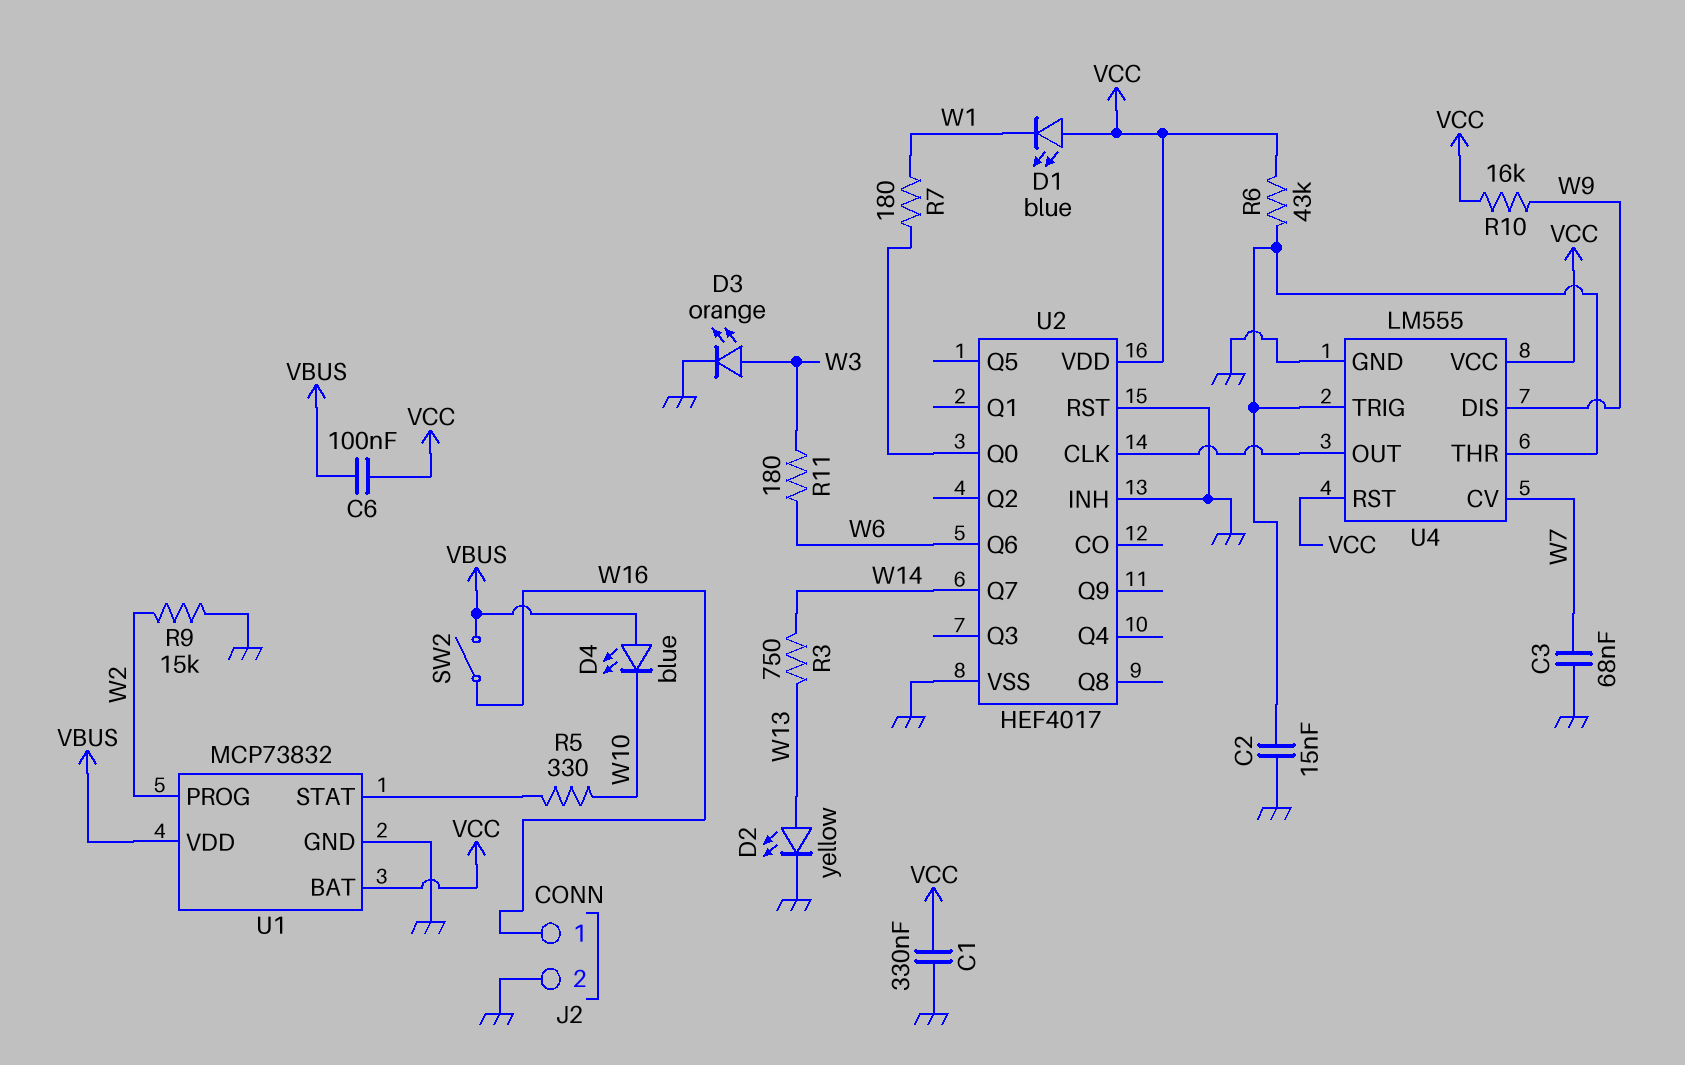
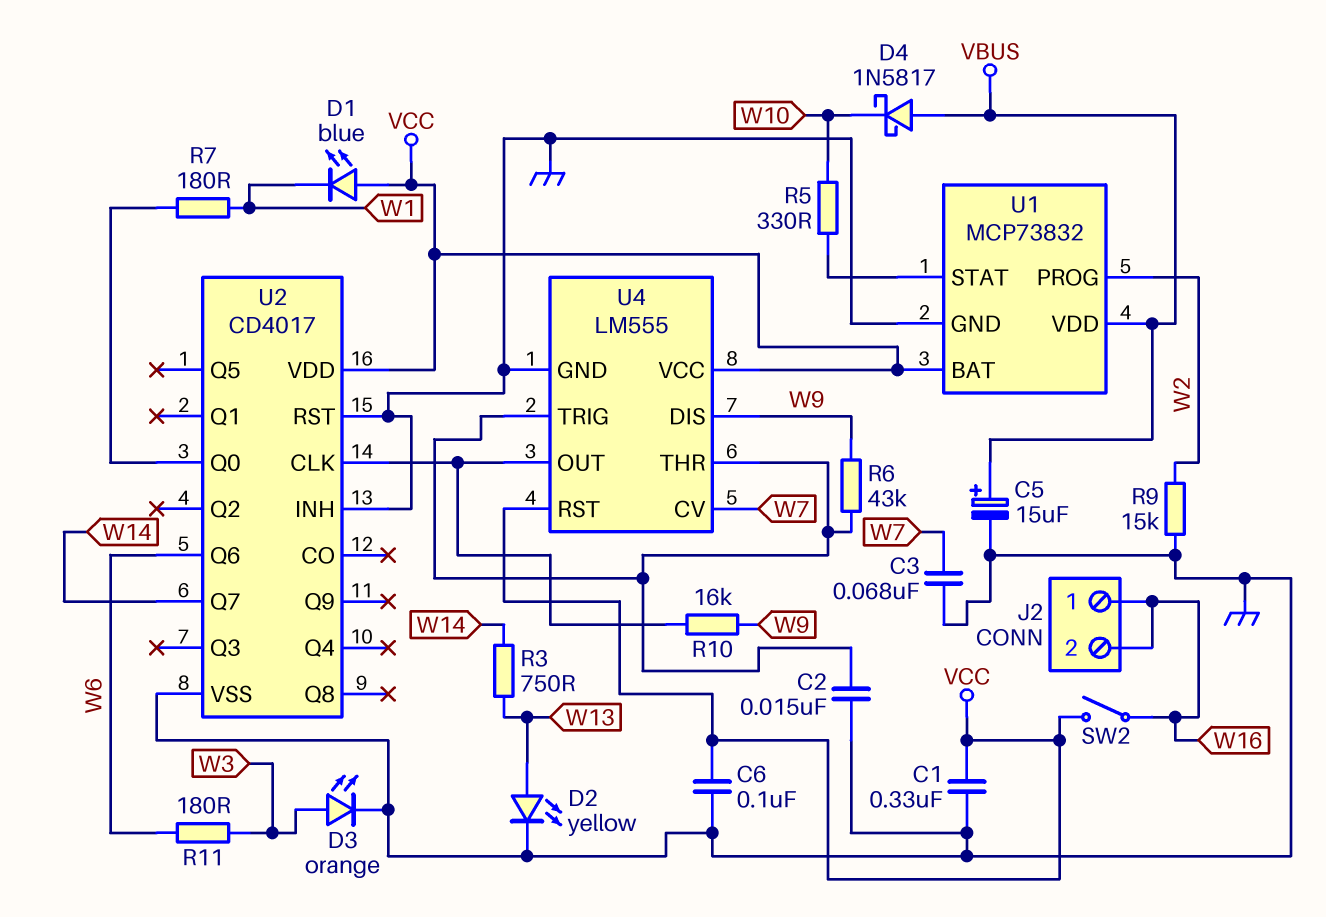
C5: none -> 15uF (plus VBUS, minus GND)
C6: 100nF (VBUS, VCC) -> 100nF (GND, VCC)
D4: LED blue (A VBUS, K W10) -> schottky 1N5817 (A VBUS, K W10)
J2 pin 2: GND -> W16
R6: 43k (U4/THR, VCC) -> 43k (U4/THR, W9)
R10: 16k (VCC, W9) -> 16k (U2/CLK, W9)
SW2: switch (VBUS, W16) -> switch (VCC, W16)
U2: HEF4017 -> CD4017

